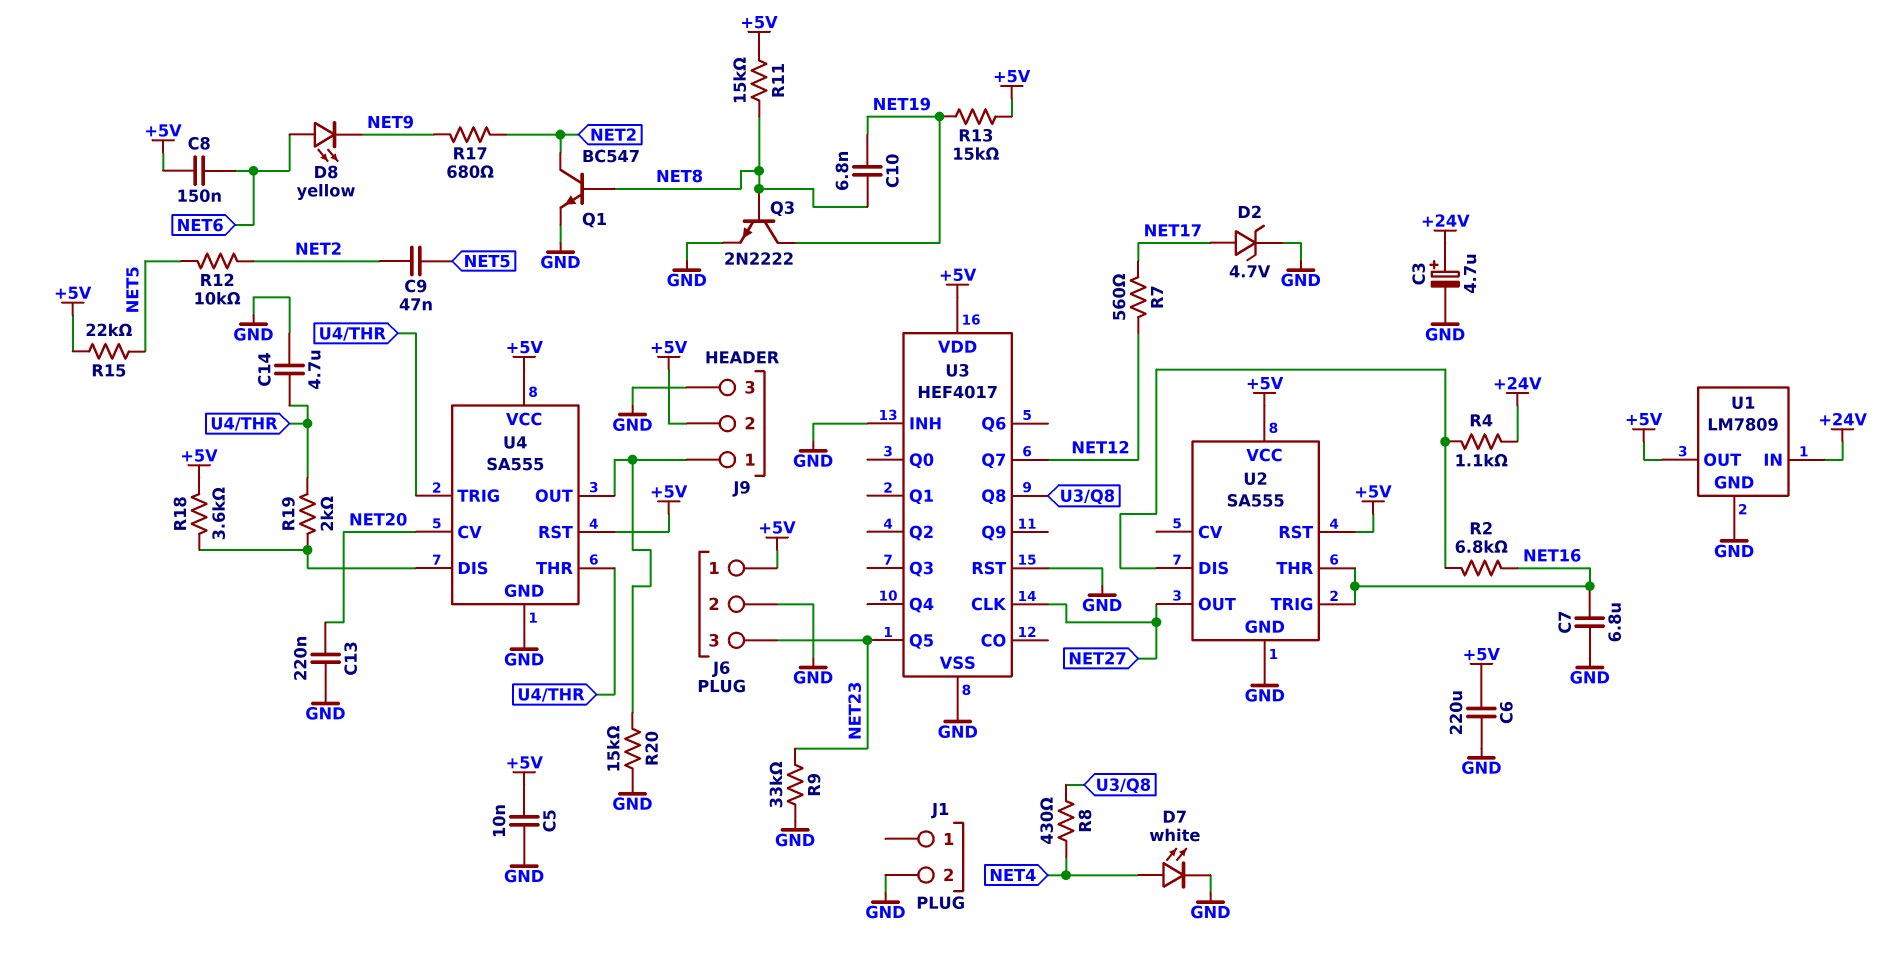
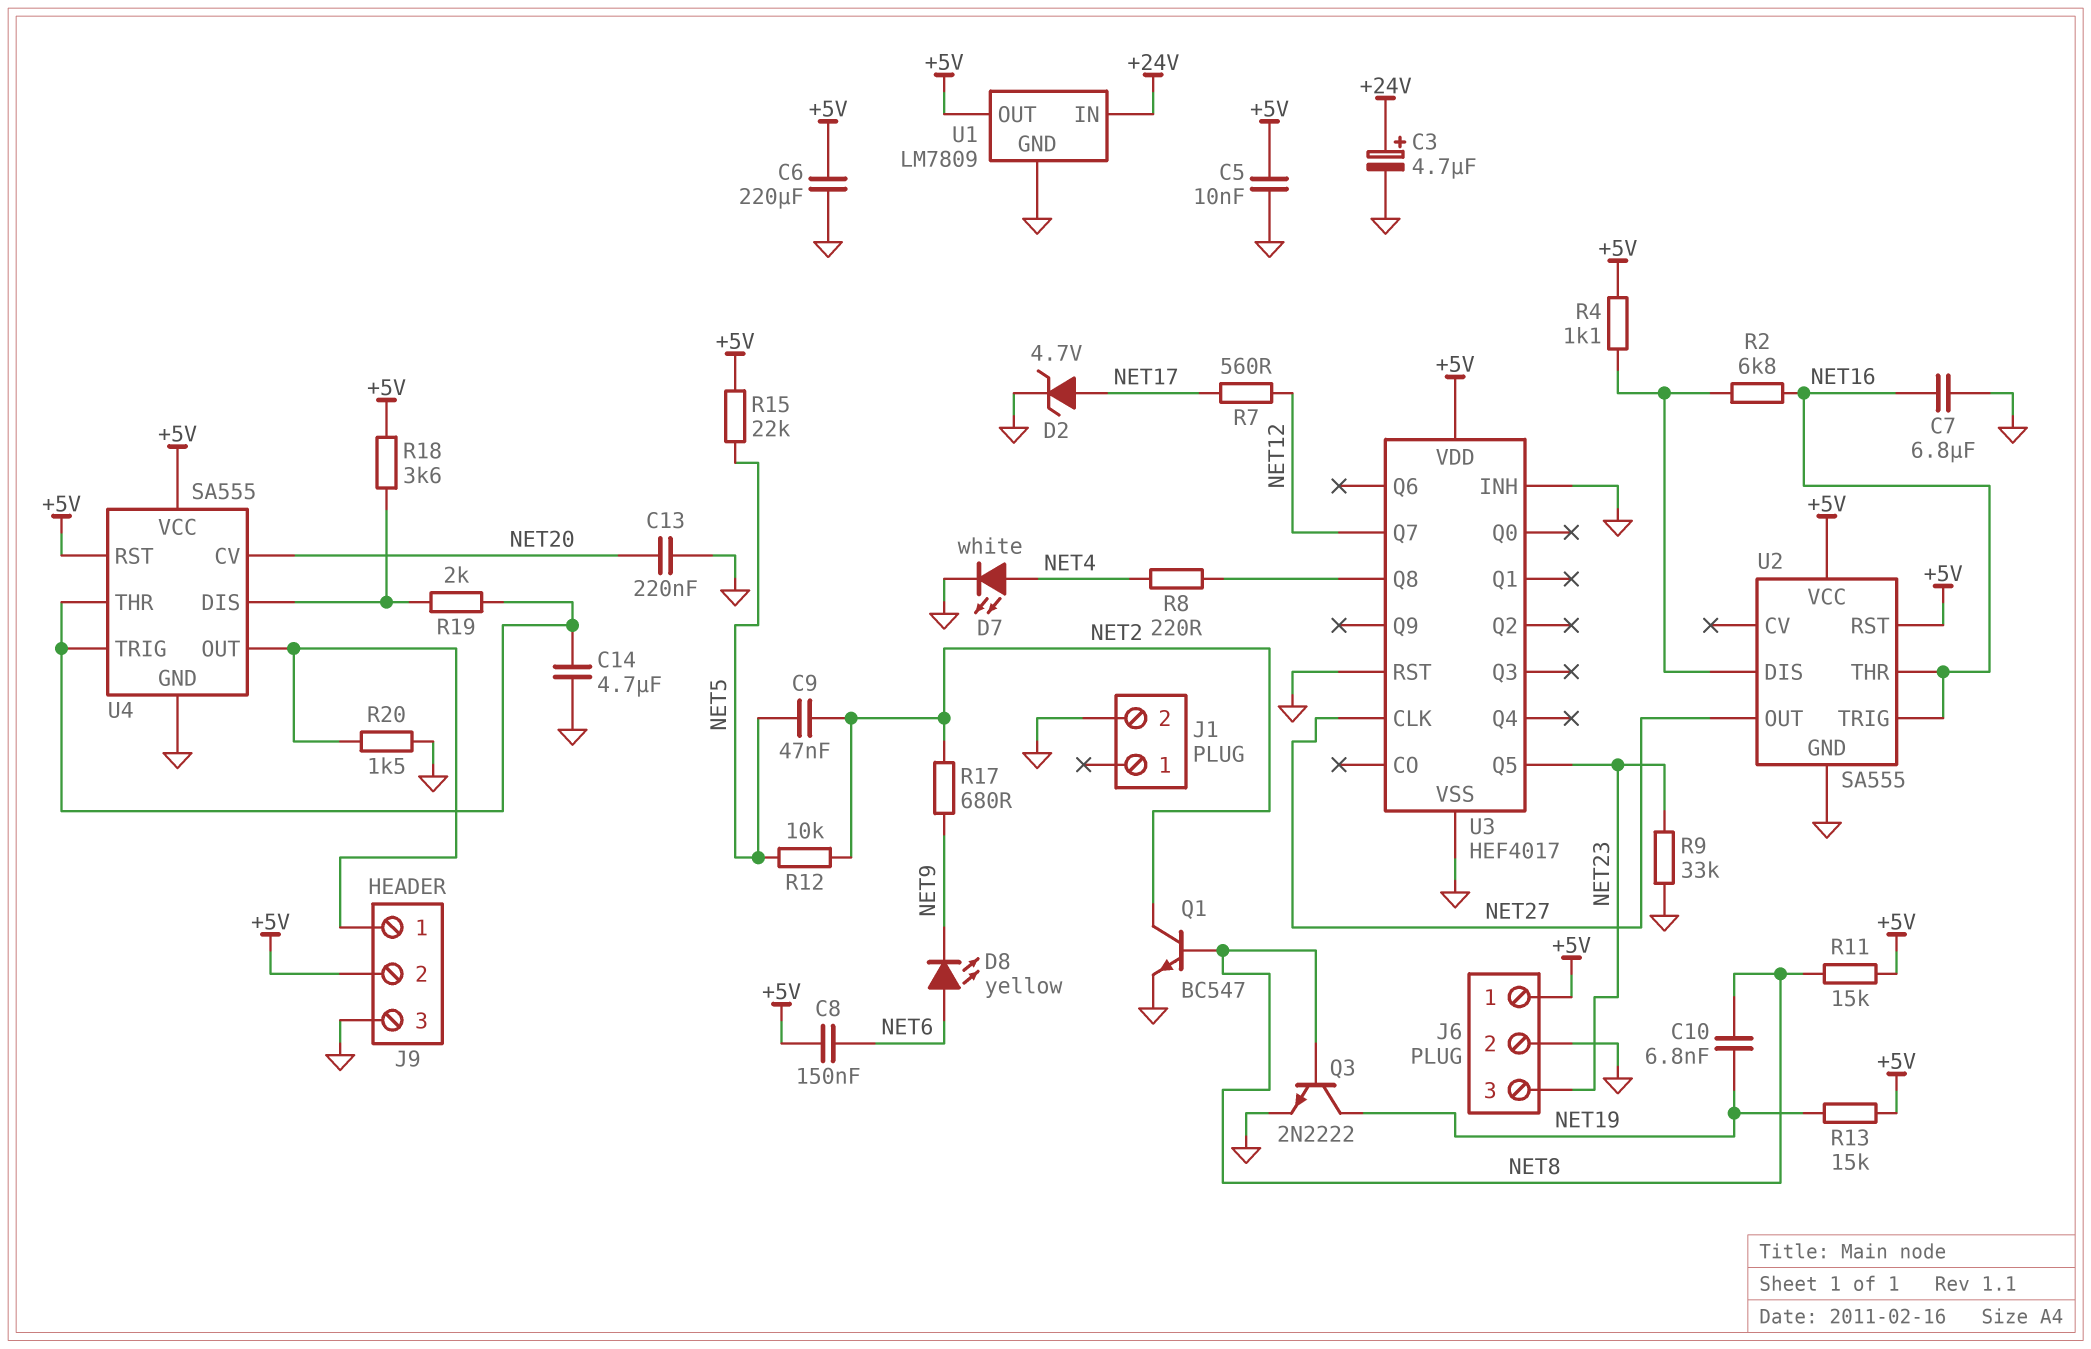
R4: 1.1k (+24V, U2/DIS) -> 1.1k (+5V, U2/DIS)
R8: 430 (NET4, U3/Q8) -> 220 (NET4, U3/Q8)
R20: 15k (GND, J9/1) -> 1.5k (GND, J9/1)

